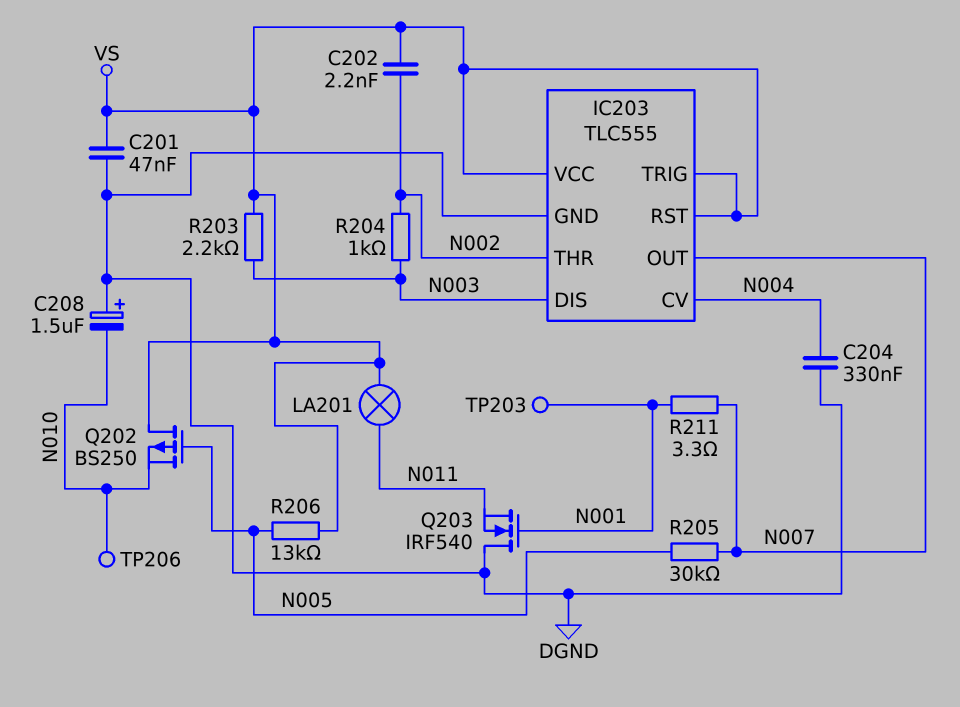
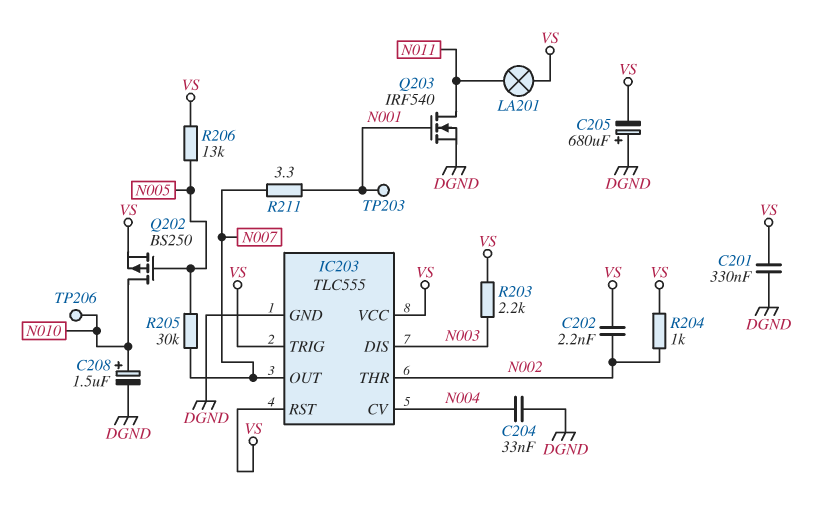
C201: 47nF (DGND, VS) -> 330nF (DGND, VS)
C204: 330nF (DGND, N004) -> 33nF (DGND, N004)
C205: none -> 680uF (plus DGND, minus VS)
C208: 1.5uF (plus DGND, minus N010) -> 1.5uF (plus N010, minus DGND)
Q202: PMOS BS250 (G N005, D VS, S N010) -> PMOS BS250 (G N005, D N010, S VS)
Q203: NMOS IRF540 (G N001, D DGND, S N011) -> NMOS IRF540 (G N001, D N011, S DGND)
R204: 1k (N002, N003) -> 1k (N002, VS)

